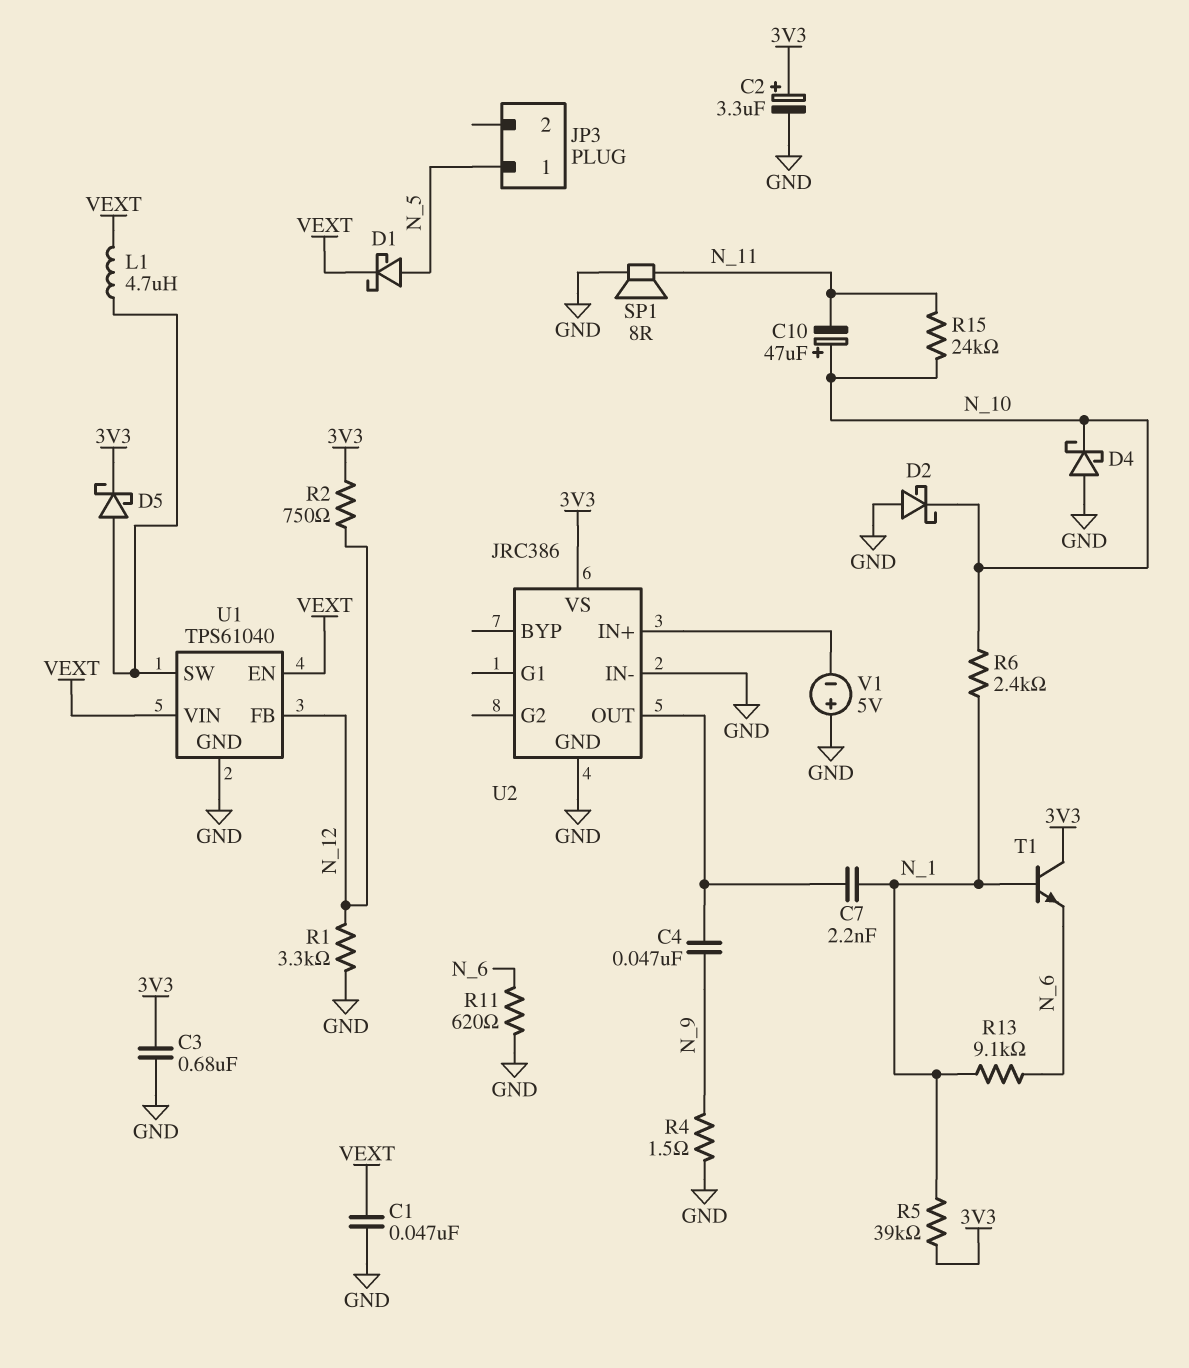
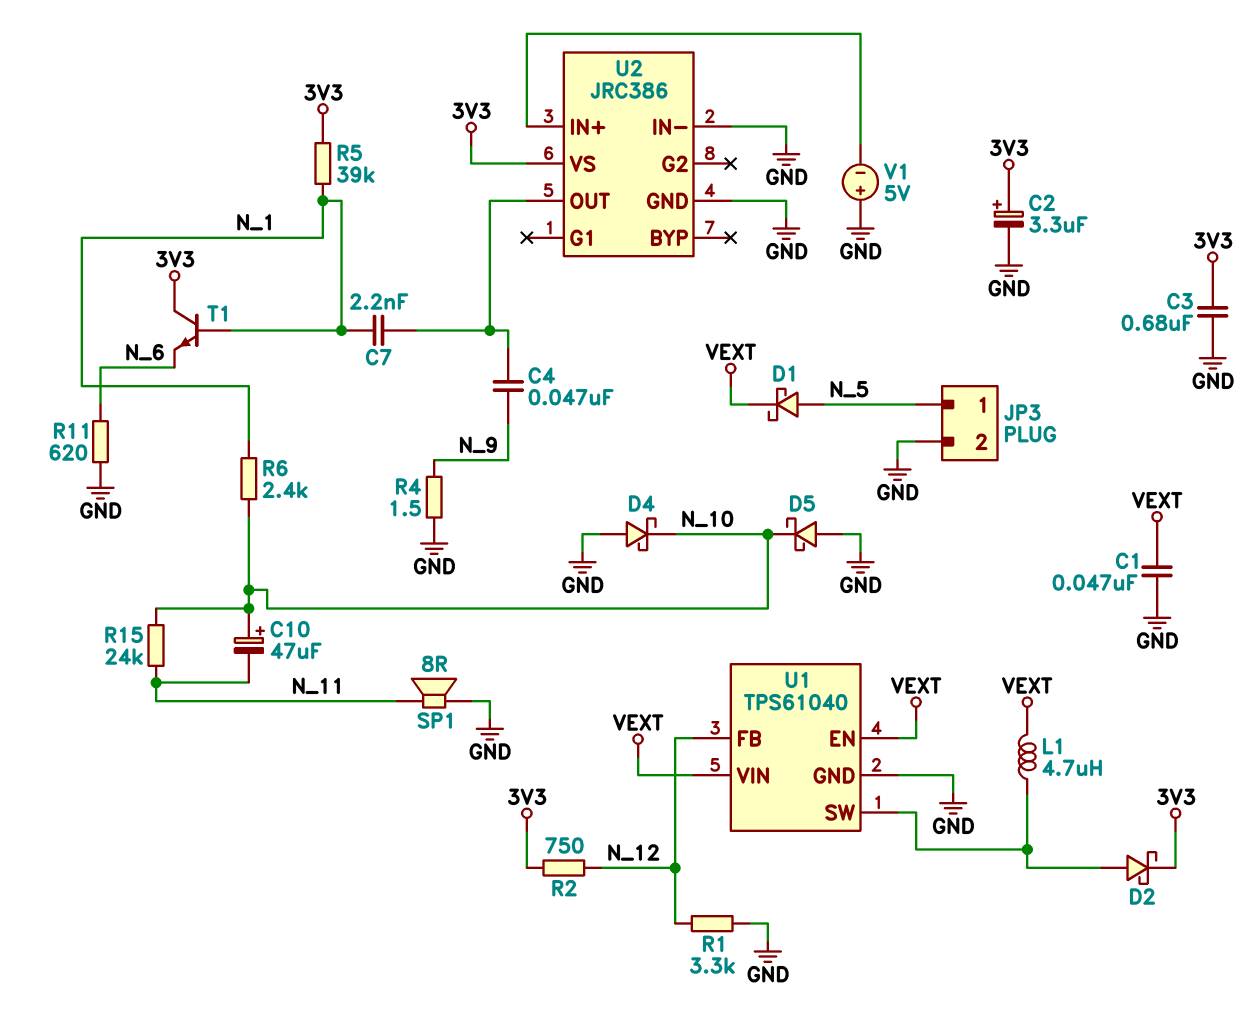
D2: schottky (A GND, K N_10) -> schottky (A U1/SW, K 3V3)
D5: schottky (A U1/SW, K 3V3) -> schottky (A GND, K N_10)
JP3 pin 2: none -> GND
R13: 9.1k (N_1, N_6) -> none

